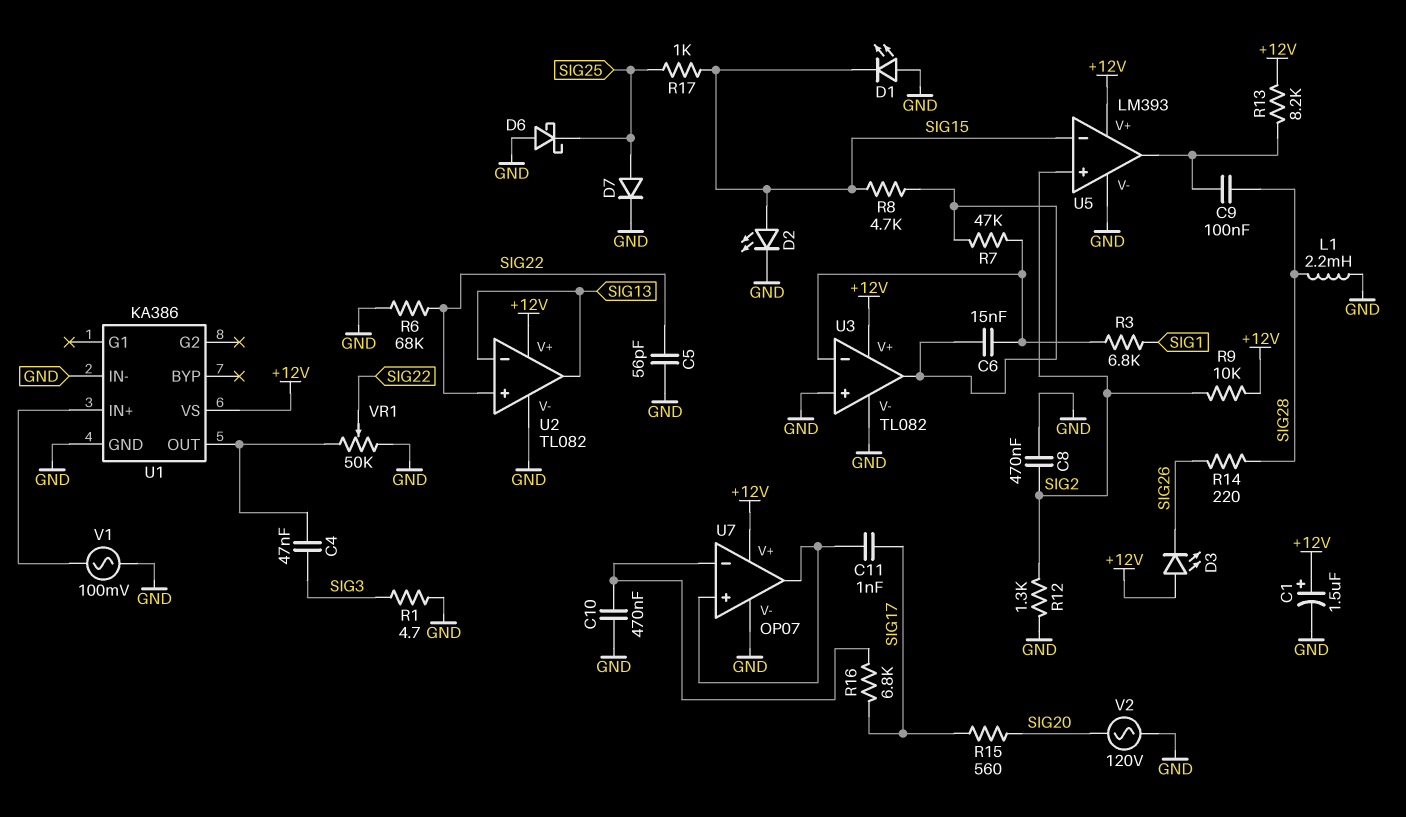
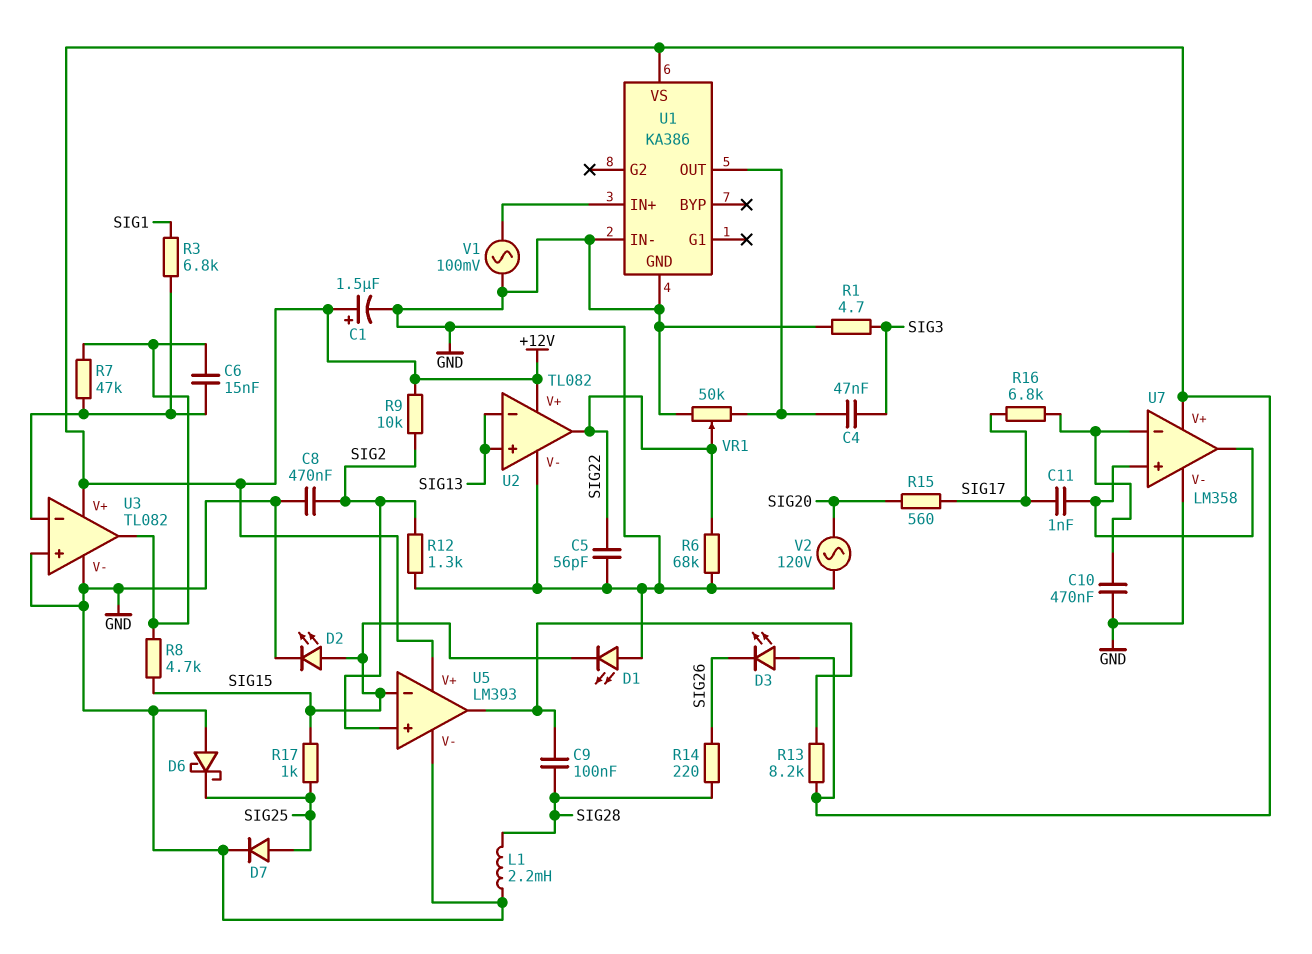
U2 pin in+: SIG22 -> SIG13
U2 pin out: SIG13 -> SIG22
U7: OP07 -> LM358

